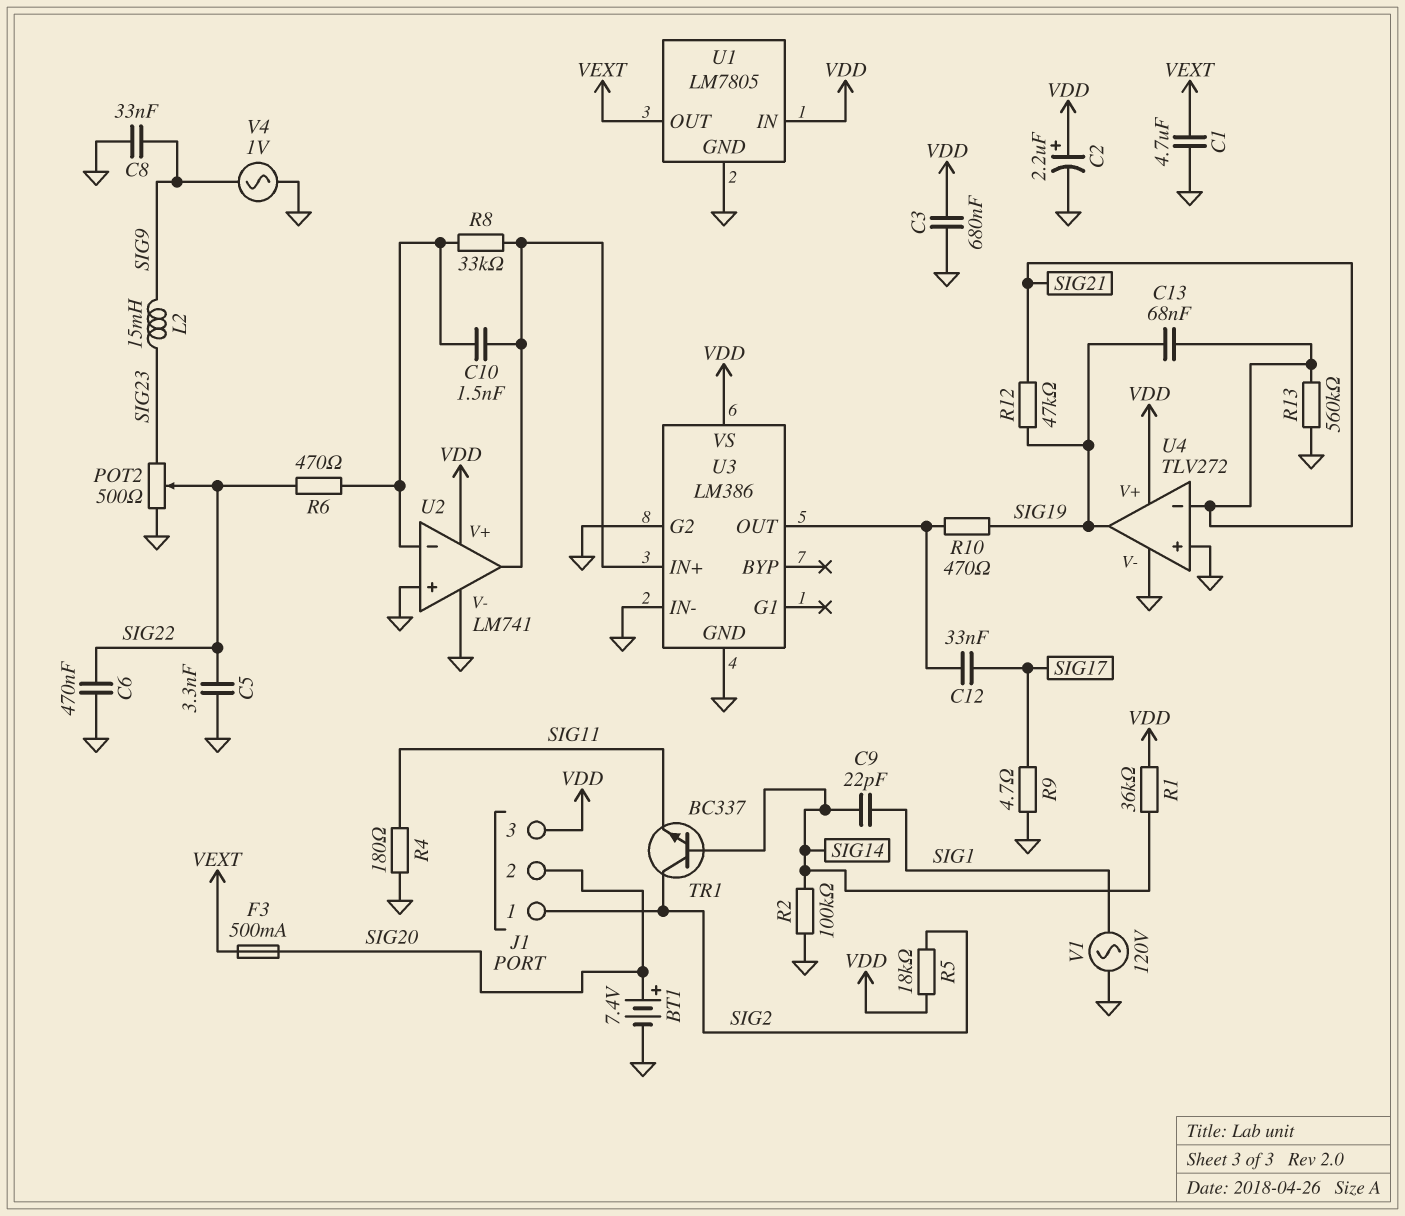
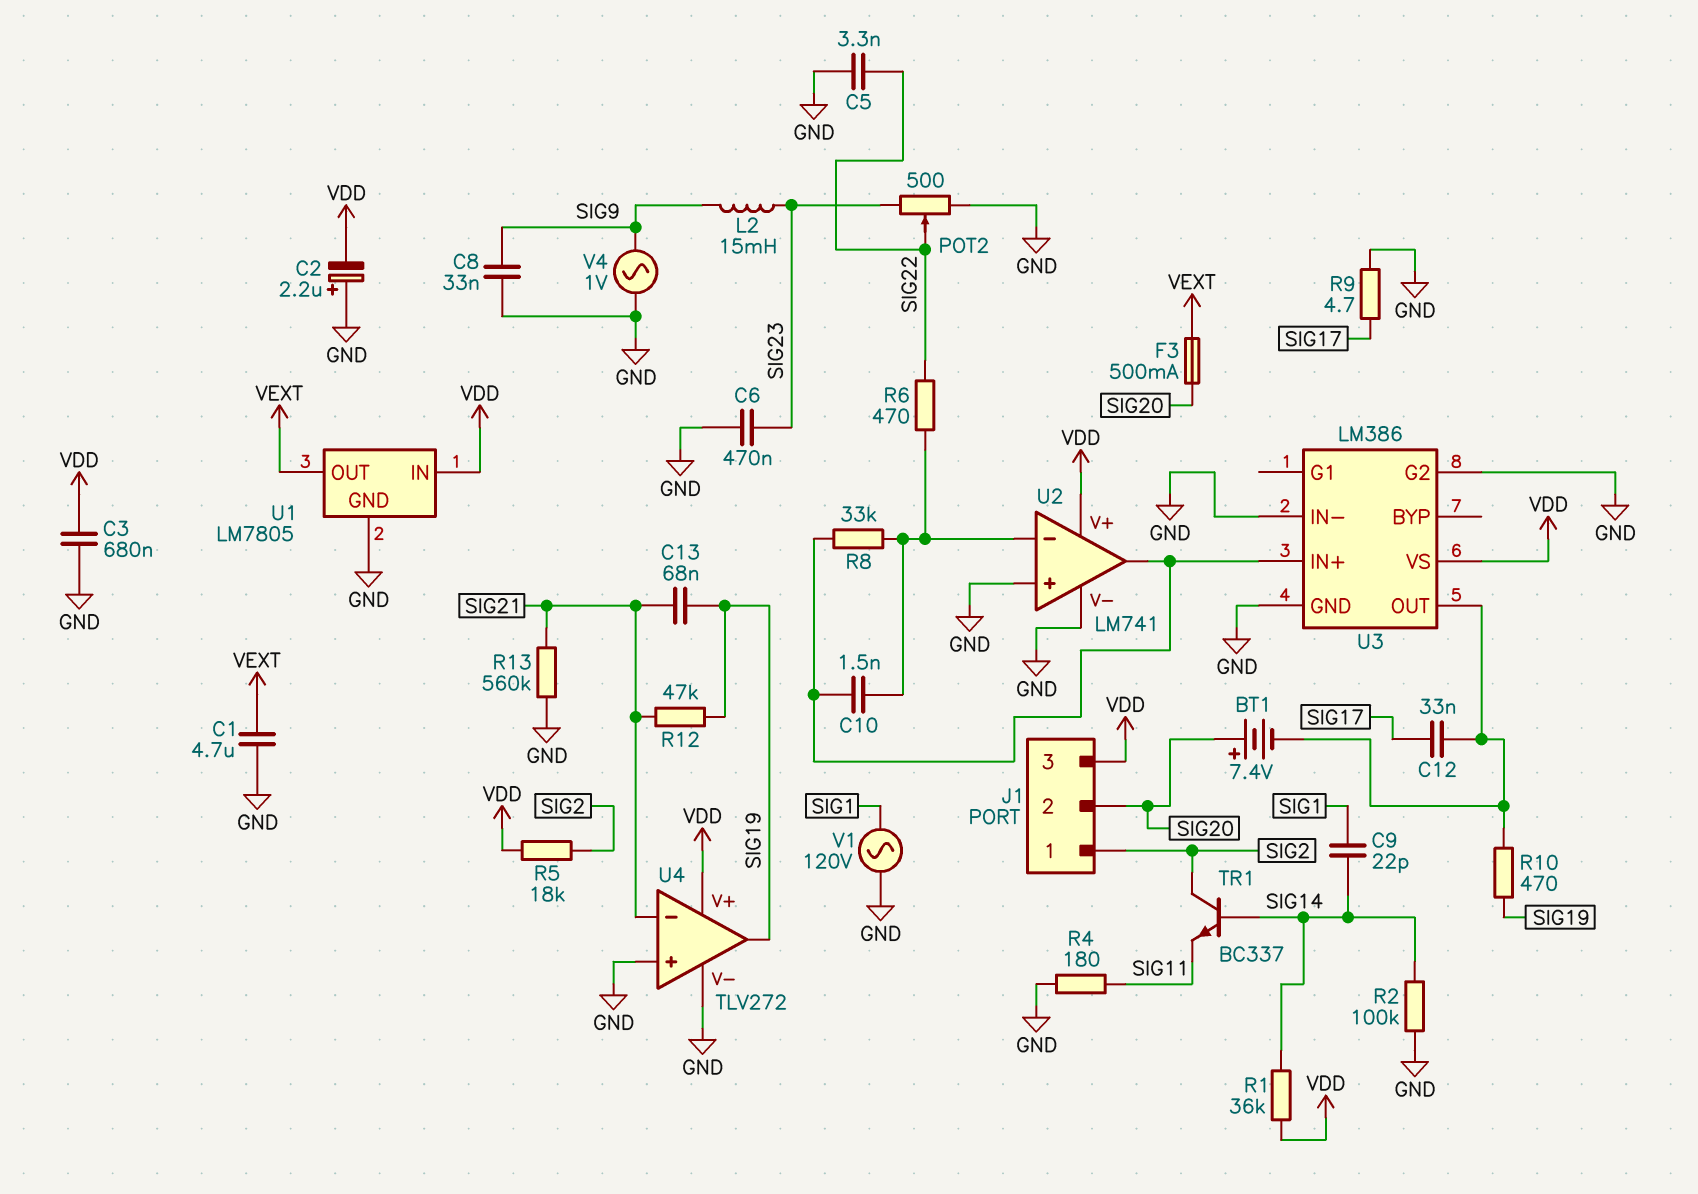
BT1: 7.4V (plus SIG20, minus GND) -> 7.4V (plus SIG20, minus U3/OUT)
C2: 2.2uF (plus VDD, minus GND) -> 2.2uF (plus GND, minus VDD)
C6: 470nF (GND, SIG22) -> 470nF (GND, SIG23)

